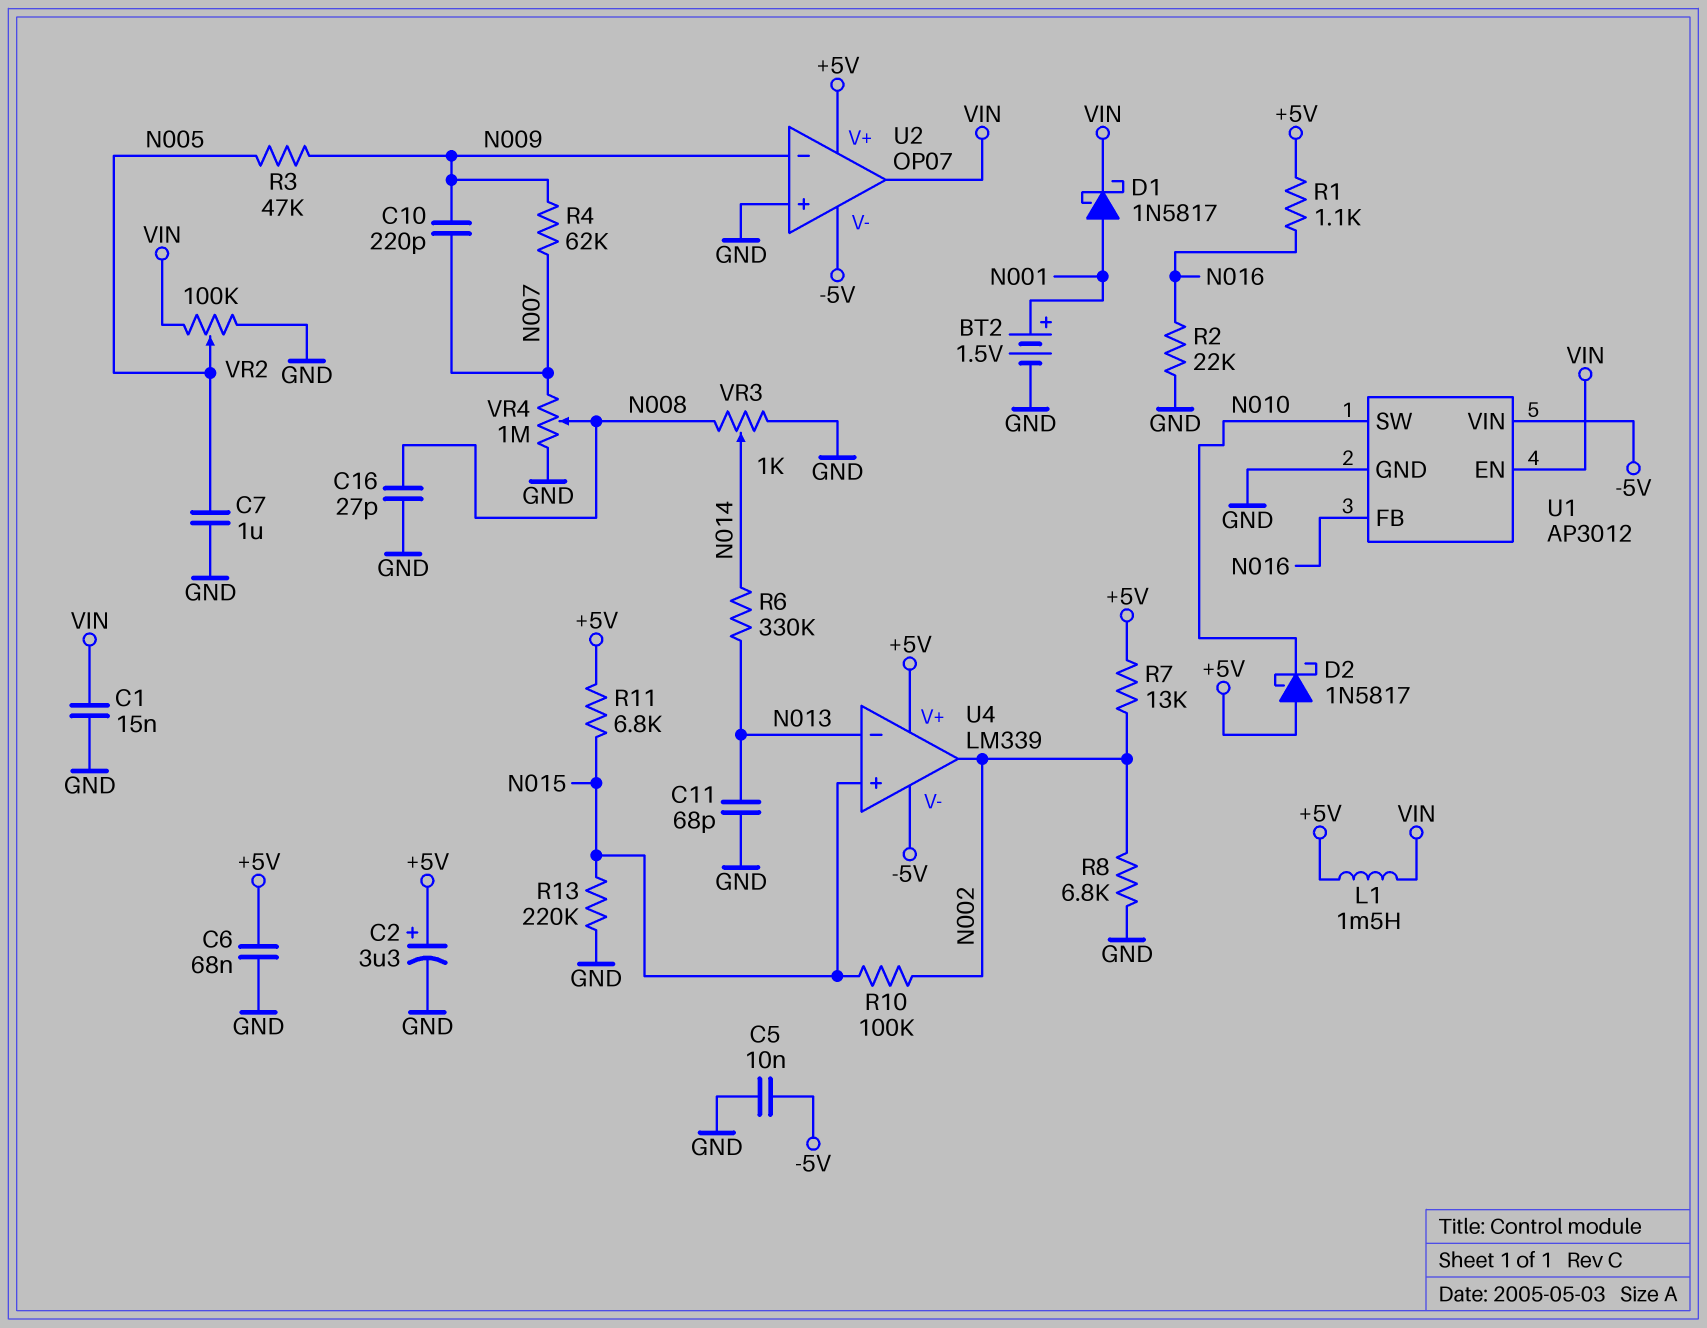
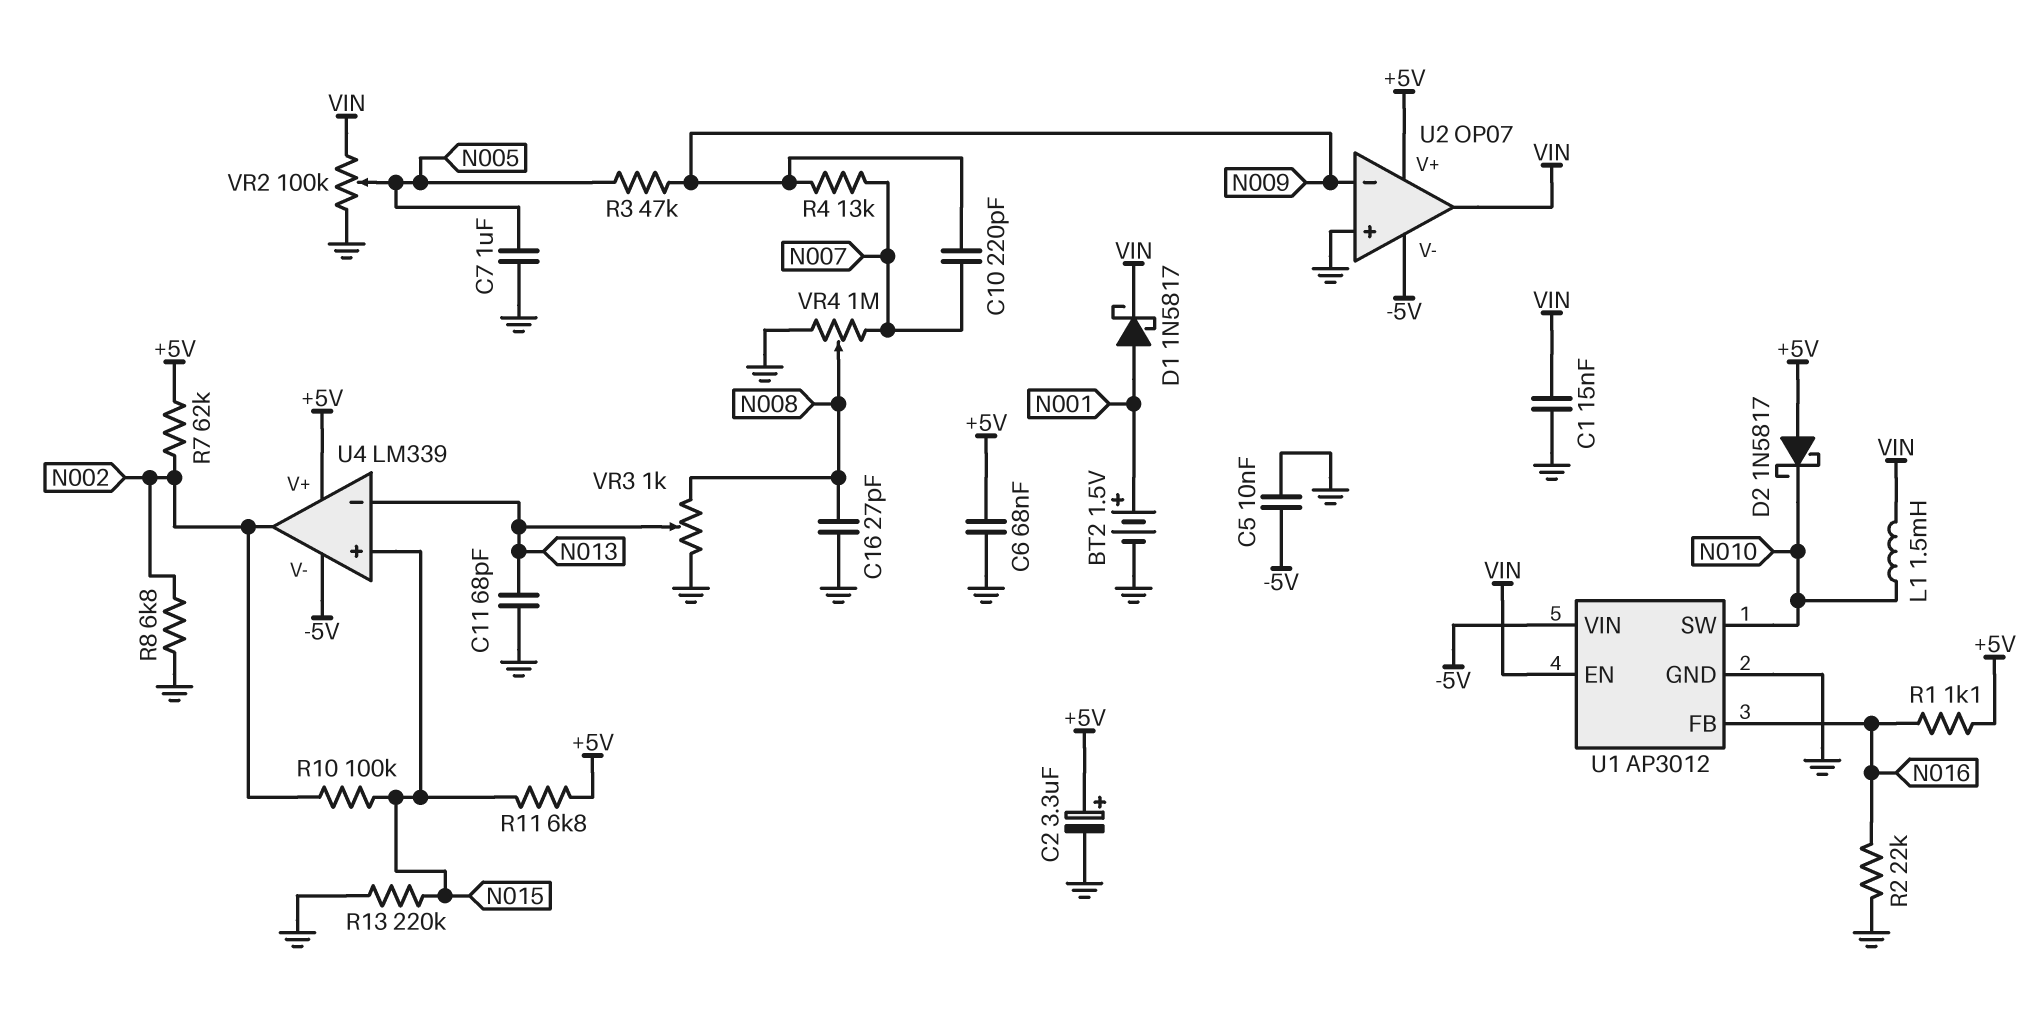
L1: 1.5mH (+5V, VIN) -> 1.5mH (N010, VIN)
R4: 62k (N007, N009) -> 13k (N007, N009)
R6: 330k (N013, N014) -> none
R7: 13k (+5V, N002) -> 62k (+5V, N002)
VR3: 1k (GND, N008, wiper N014) -> 1k (GND, N008, wiper N013)

